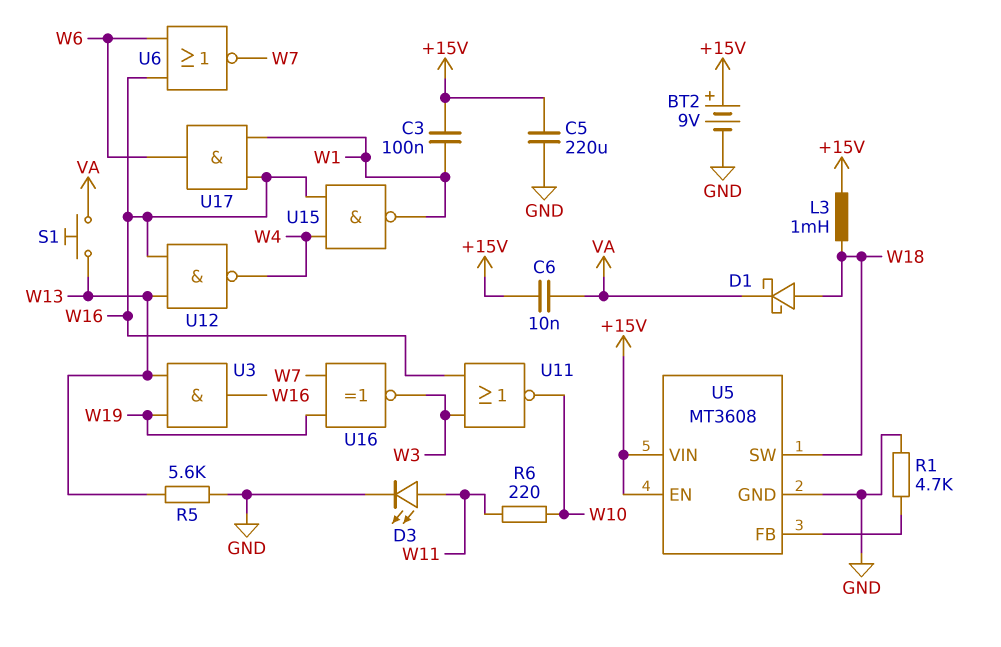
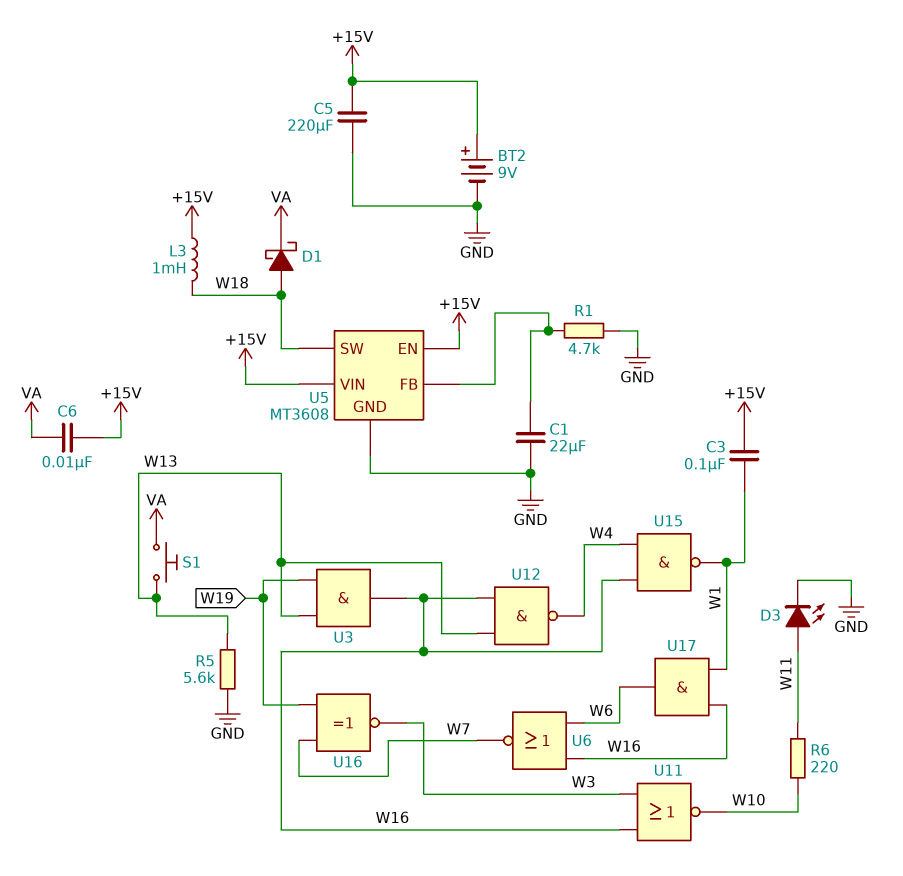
C1: none -> 22uF (GND, U5/FB)

